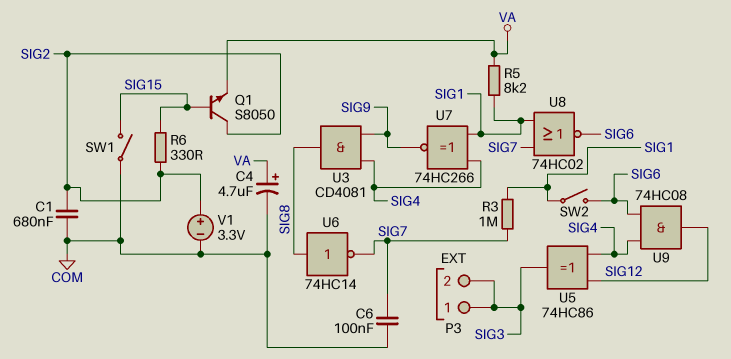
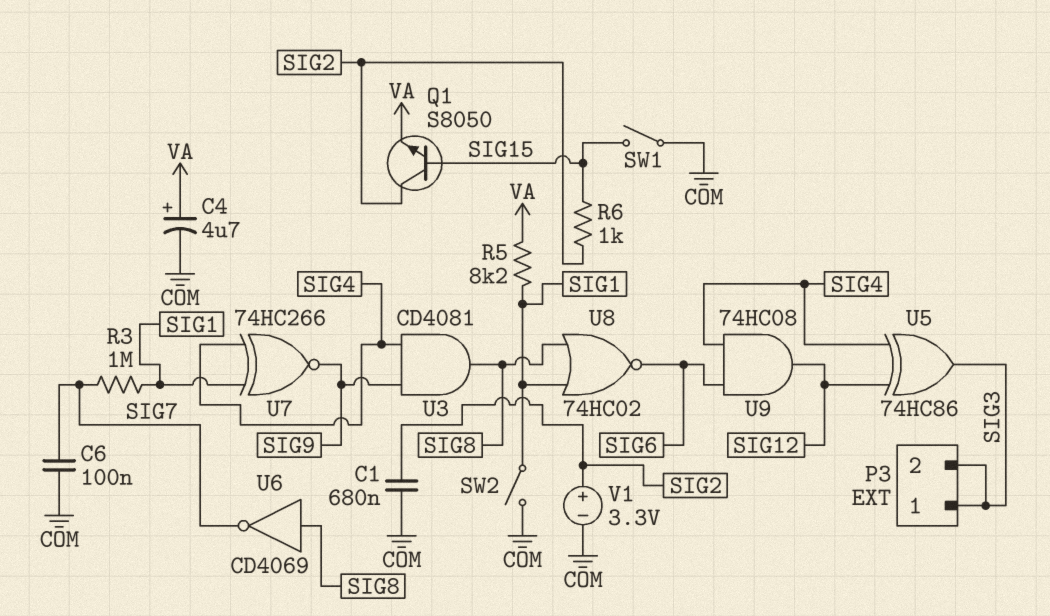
R6: 330 (SIG2, SIG15) -> 1k (SIG2, SIG15)
SW2: switch (SIG1, SIG6) -> switch (COM, SIG1)
U6: NOT 74HC14 (in SIG8, out SIG7) -> NOT CD4069 (in SIG8, out SIG7)
U8: NOR 74HC02 (in SIG1, in SIG7, out SIG6) -> NOR 74HC02 (in SIG1, in SIG8, out SIG6)

